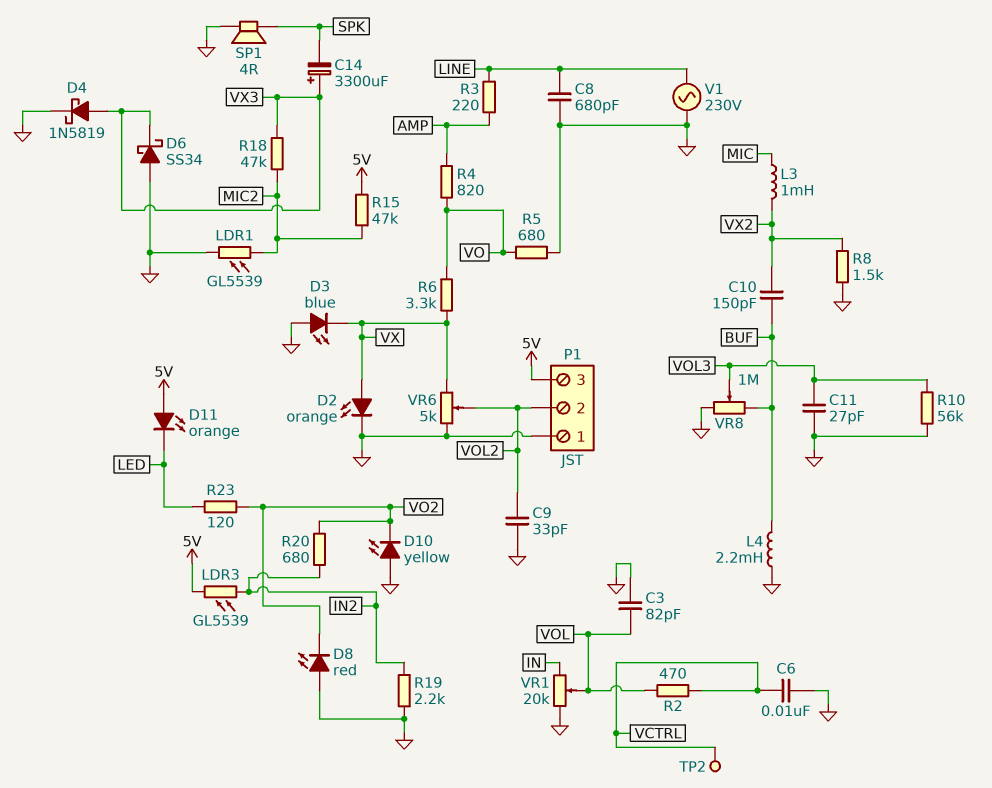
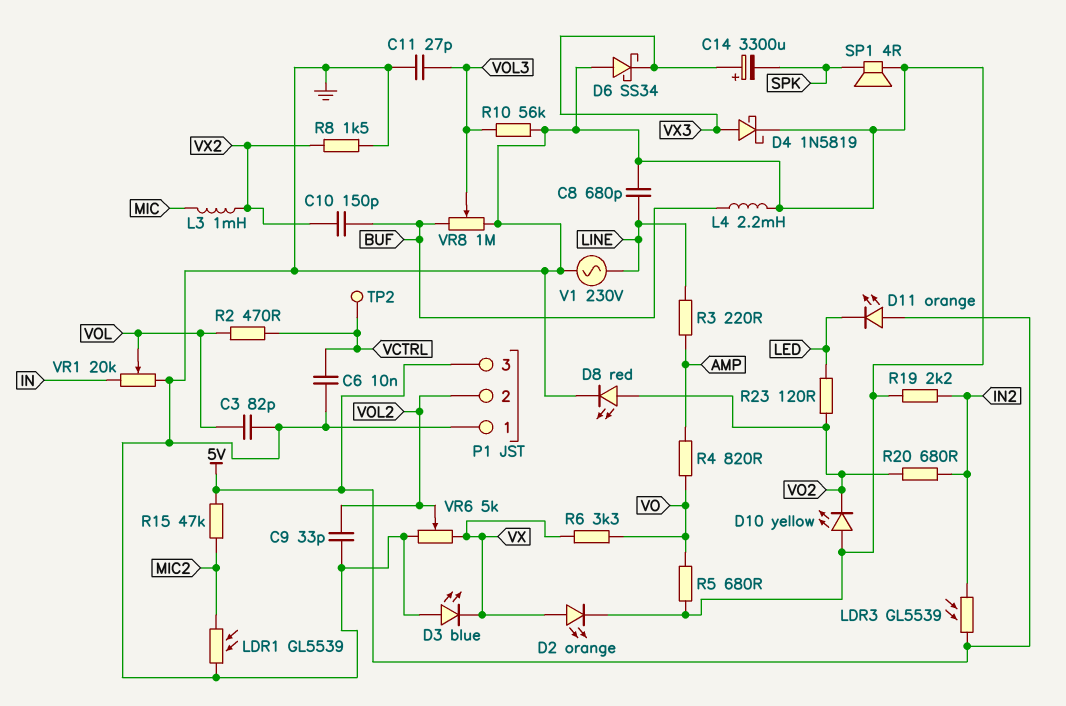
D8: LED red (A GND, K VO2) -> LED red (A VO2, K GND)
R18: 47k (MIC2, VX3) -> none

